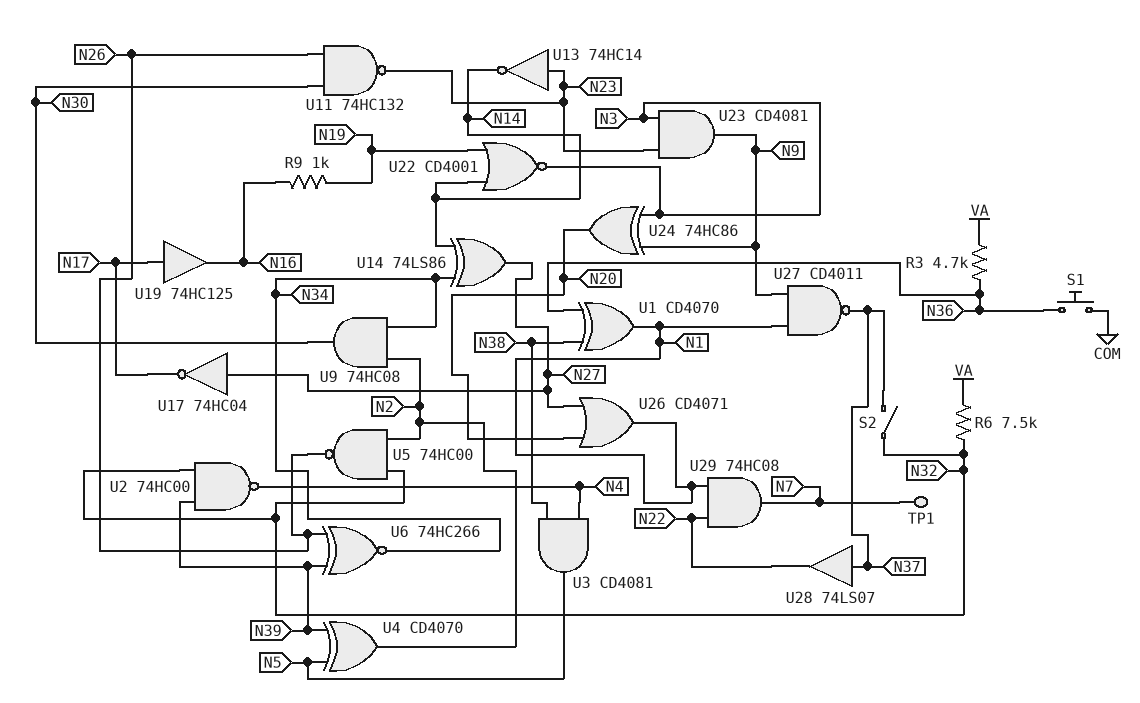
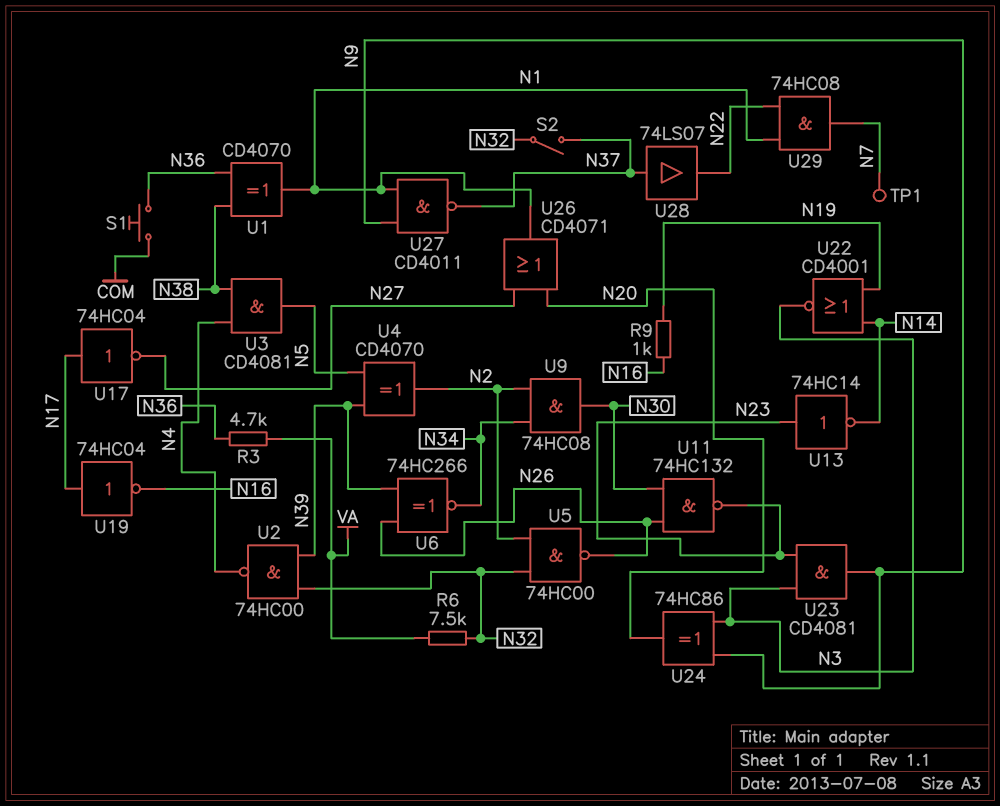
U14: XOR 74LS86 (in N14, in N34, out N27) -> none
U17: NOT 74HC04 (in N27, out N17) -> NOT 74HC04 (in N17, out N27)
U19: buffer 74HC125 (in N17, out N16) -> NOT 74HC04 (in N17, out N16)

